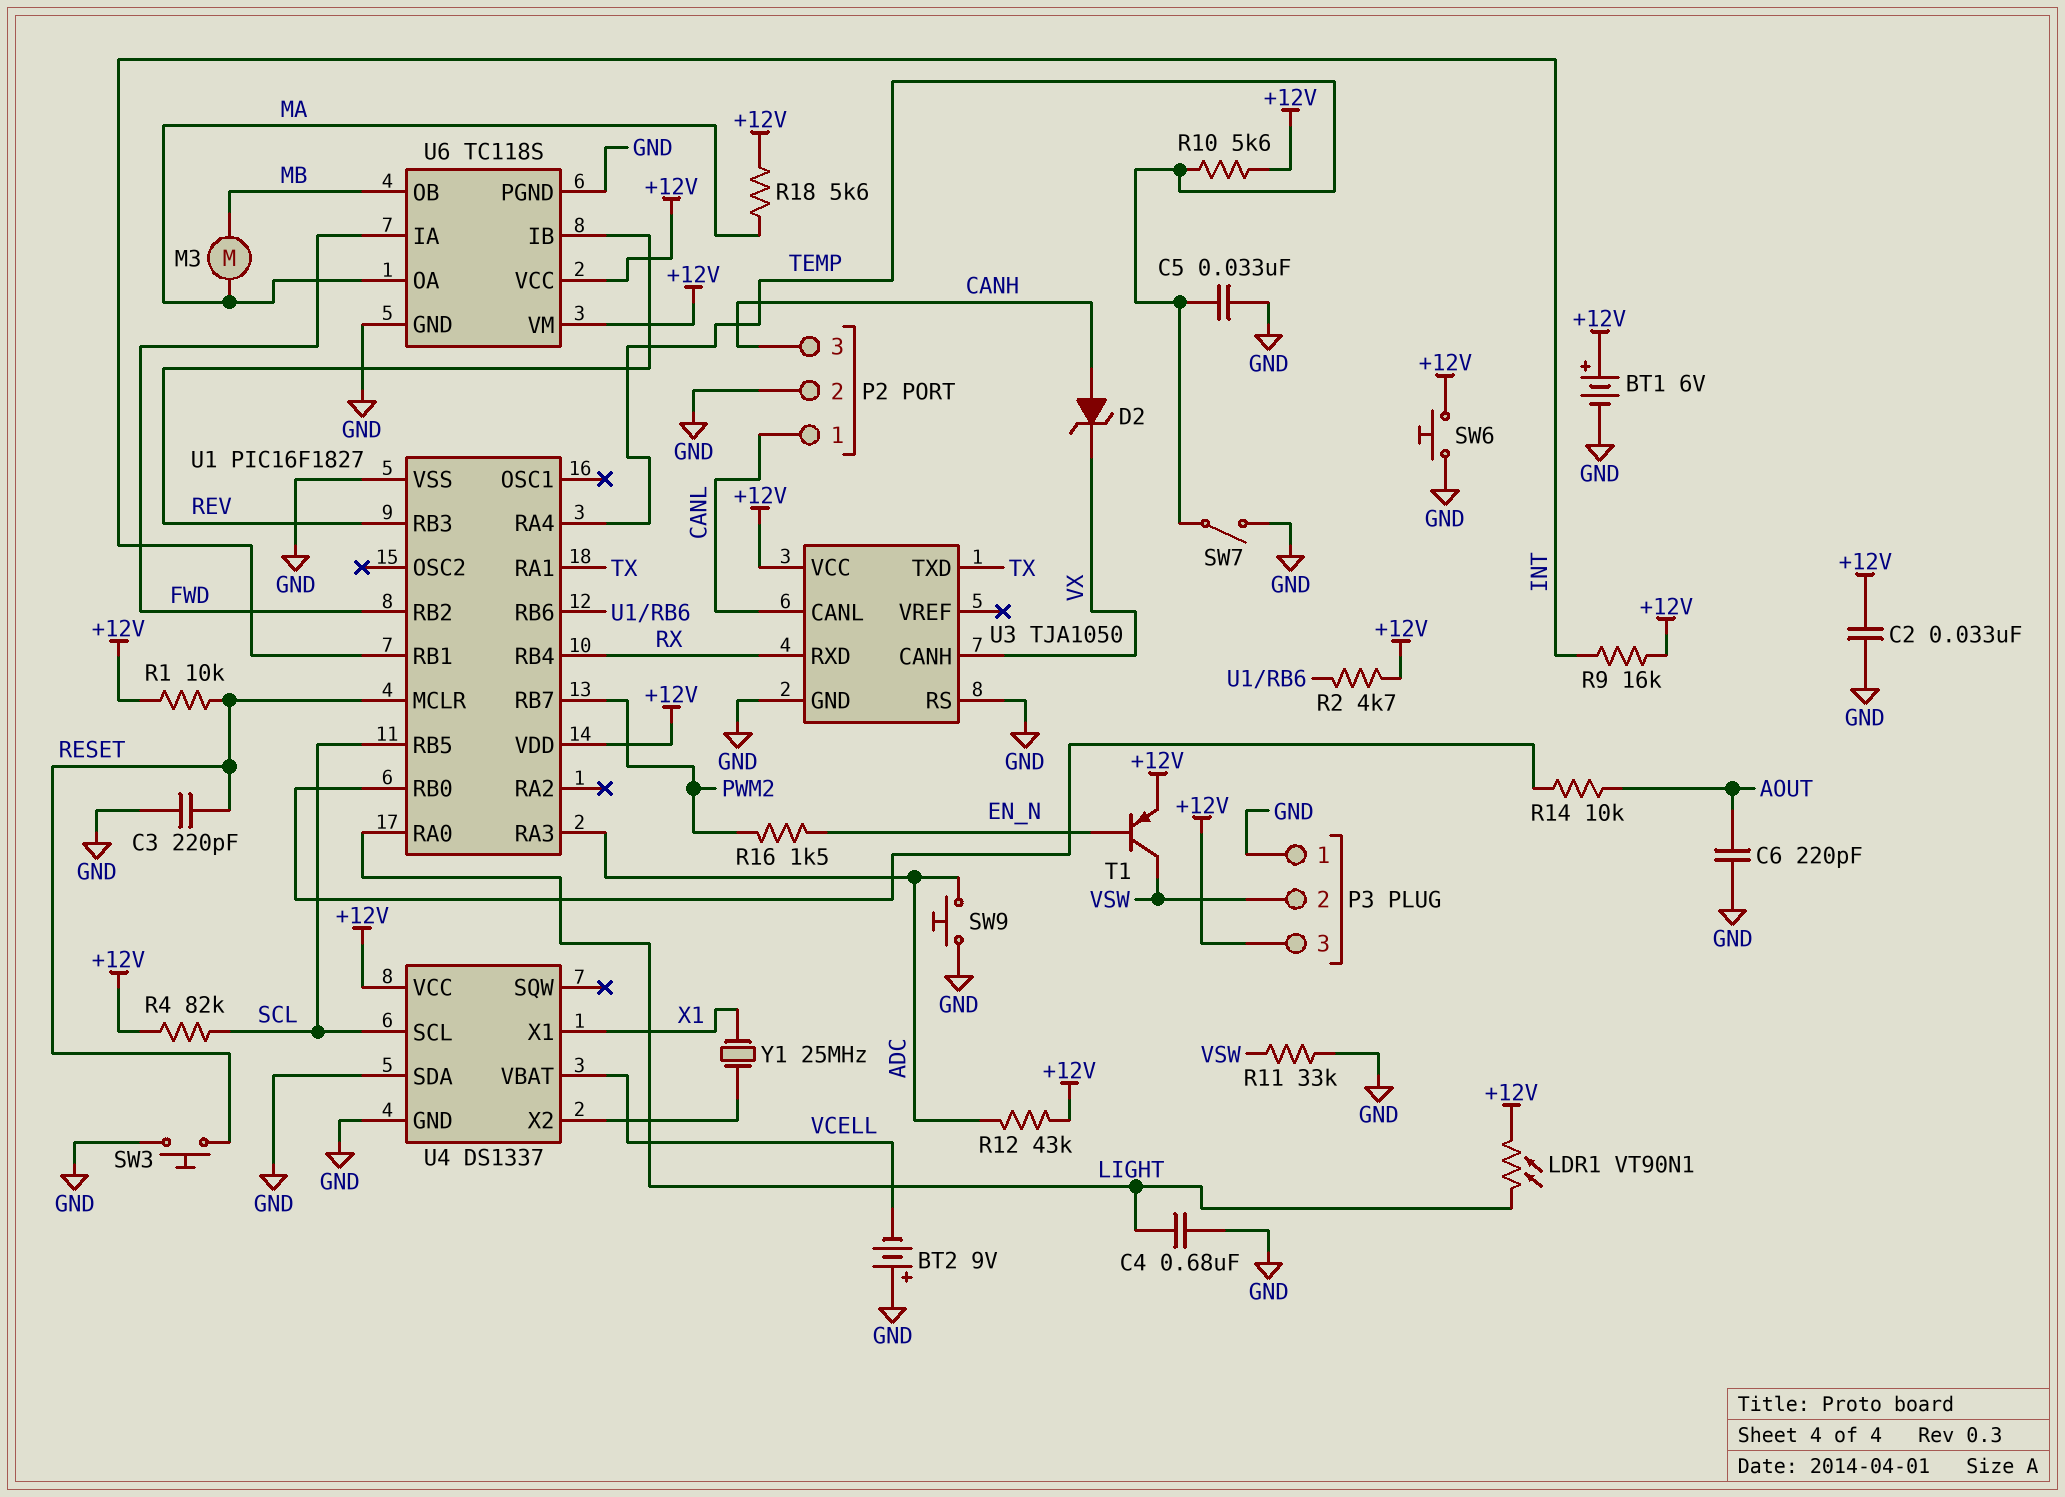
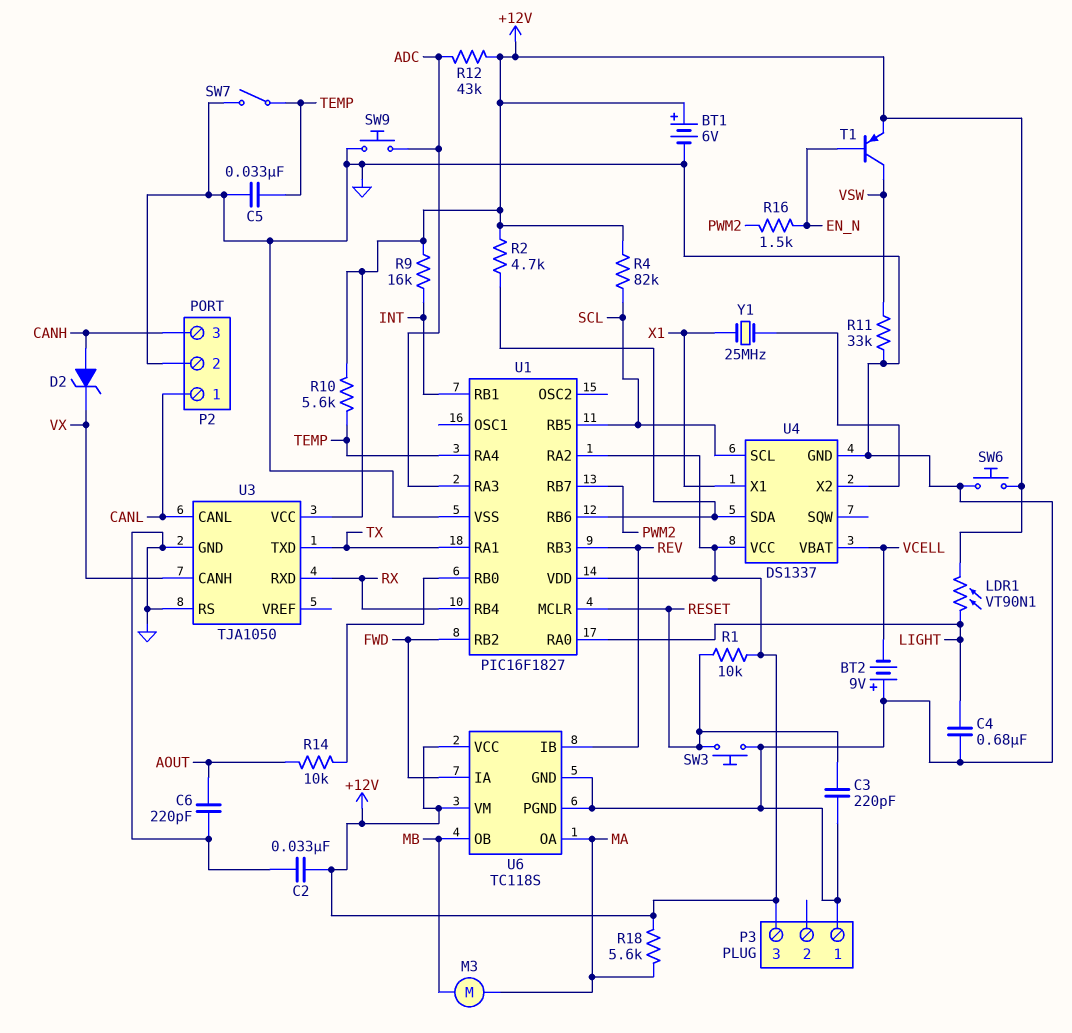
P3 pin 2: VSW -> none
U1 pin RA2: none -> +12V
U4 pin SDA: GND -> U1/RB6

